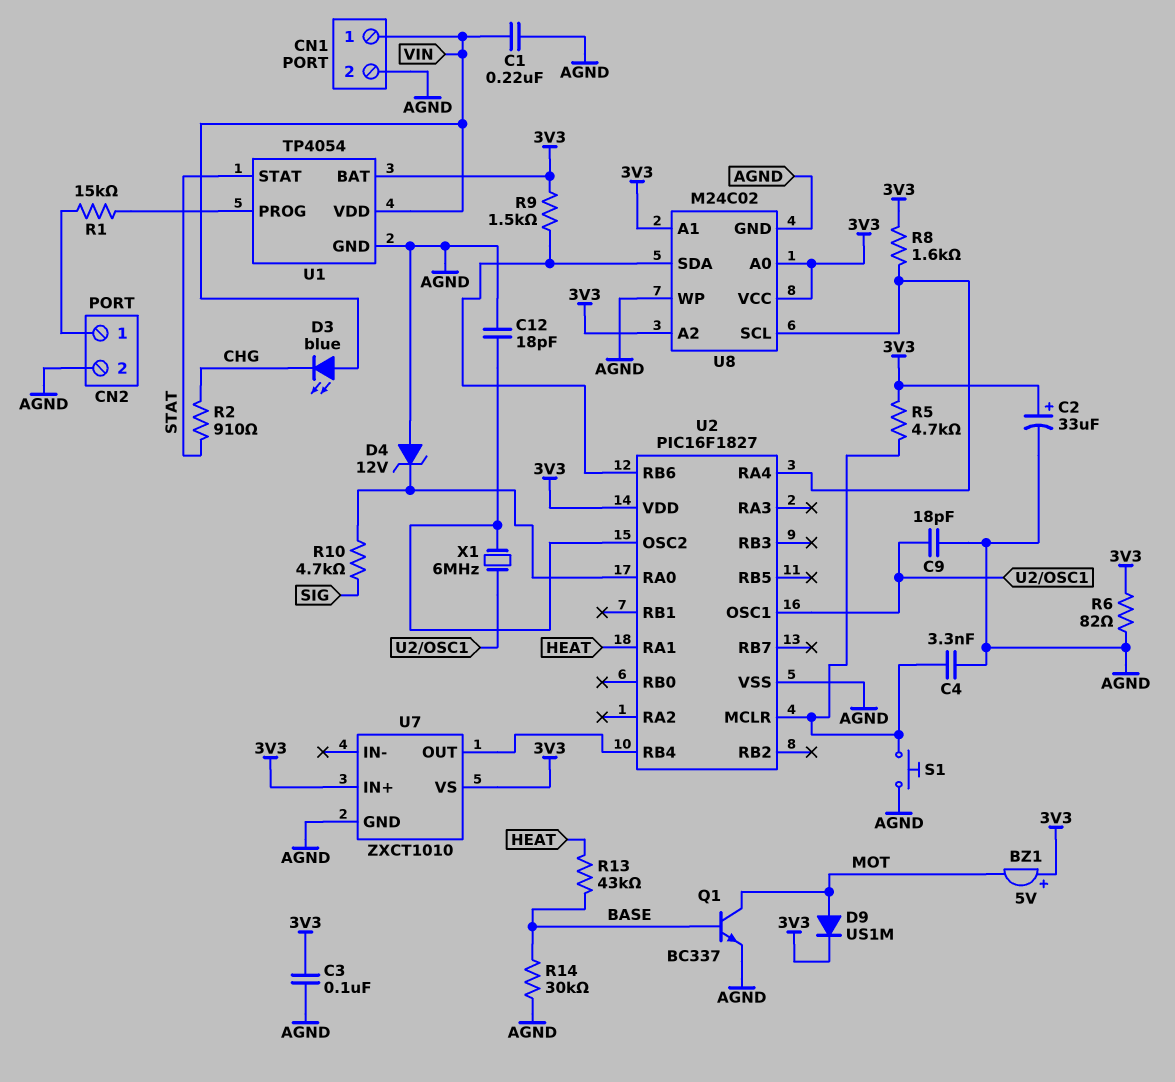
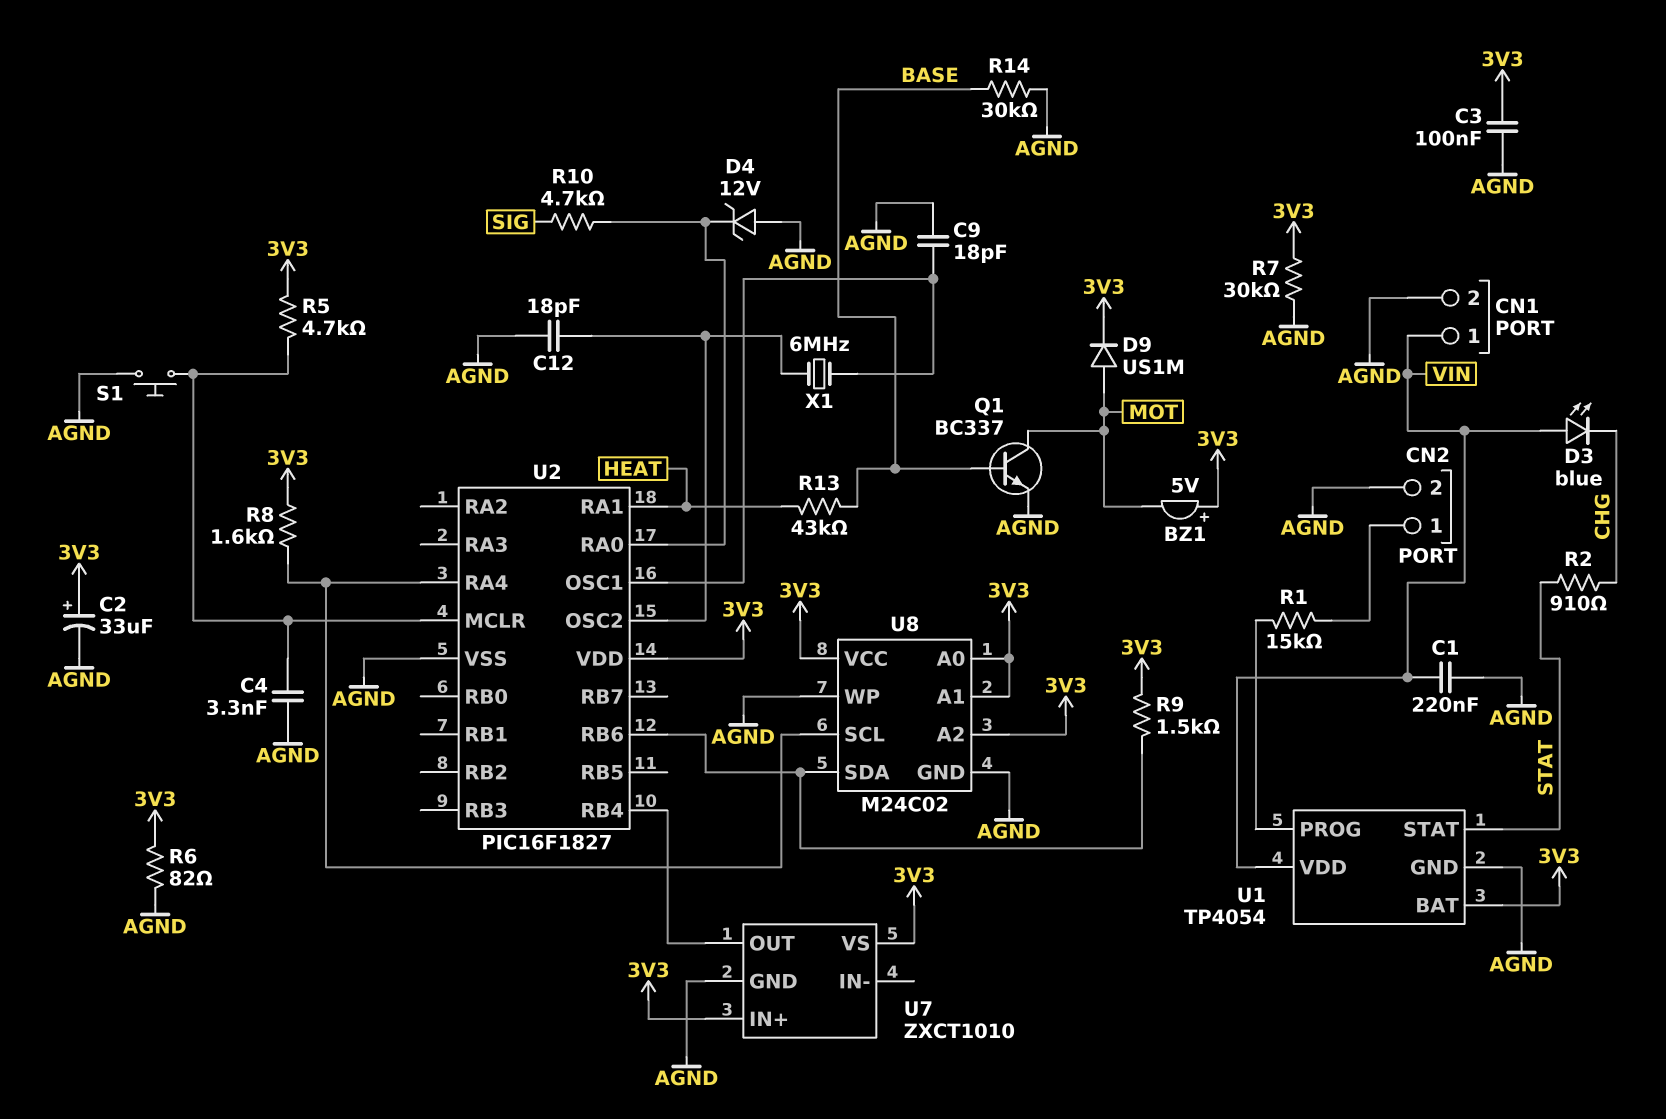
R7: none -> 30k (3V3, AGND)

